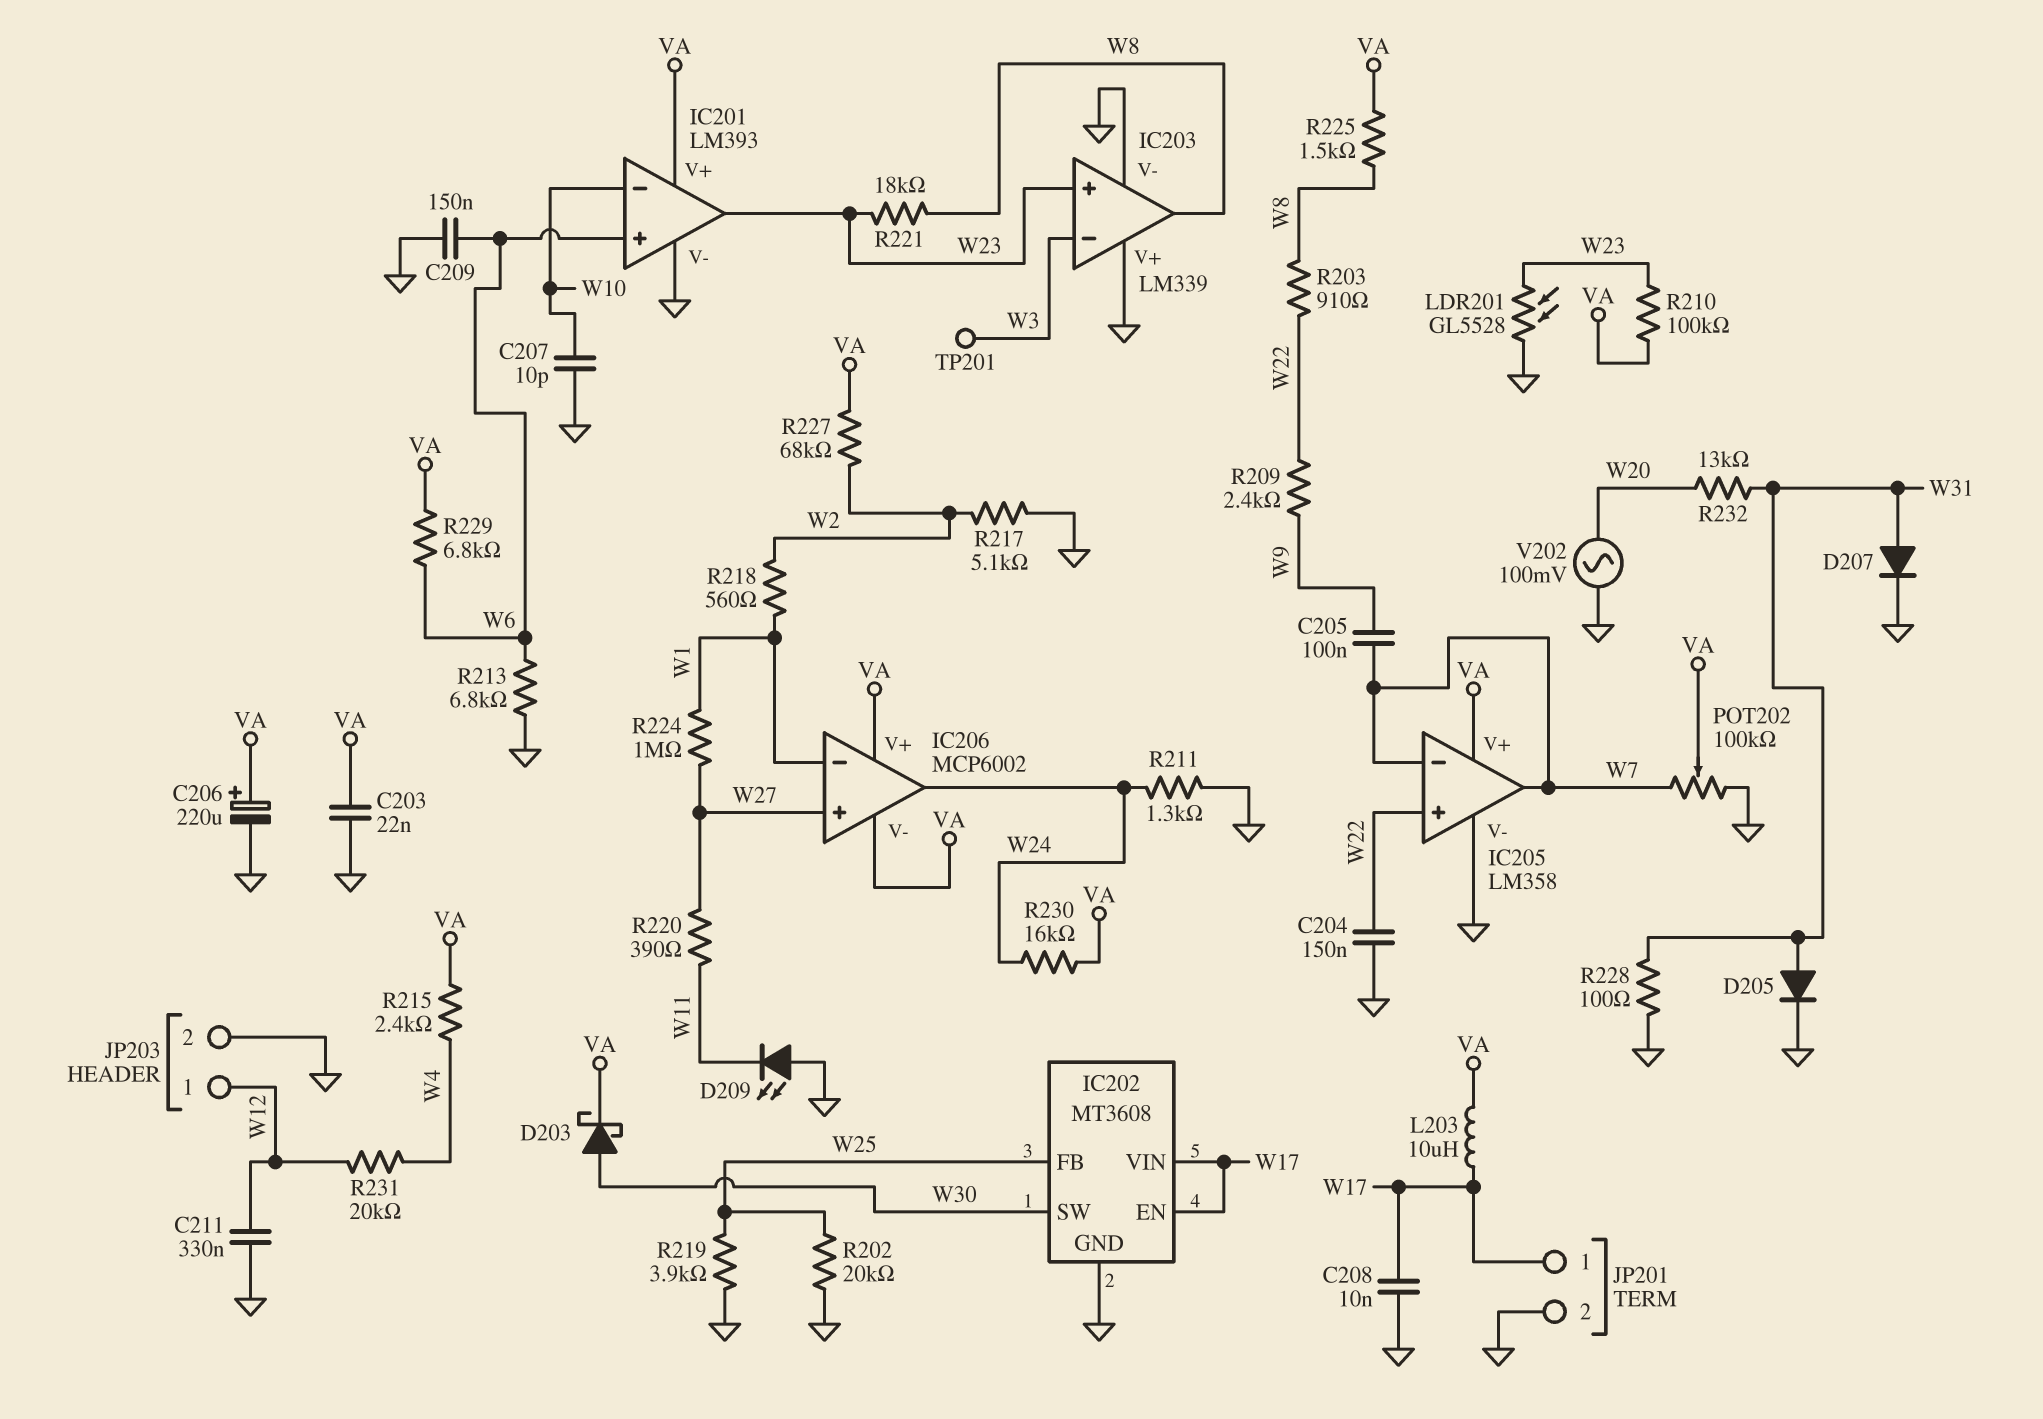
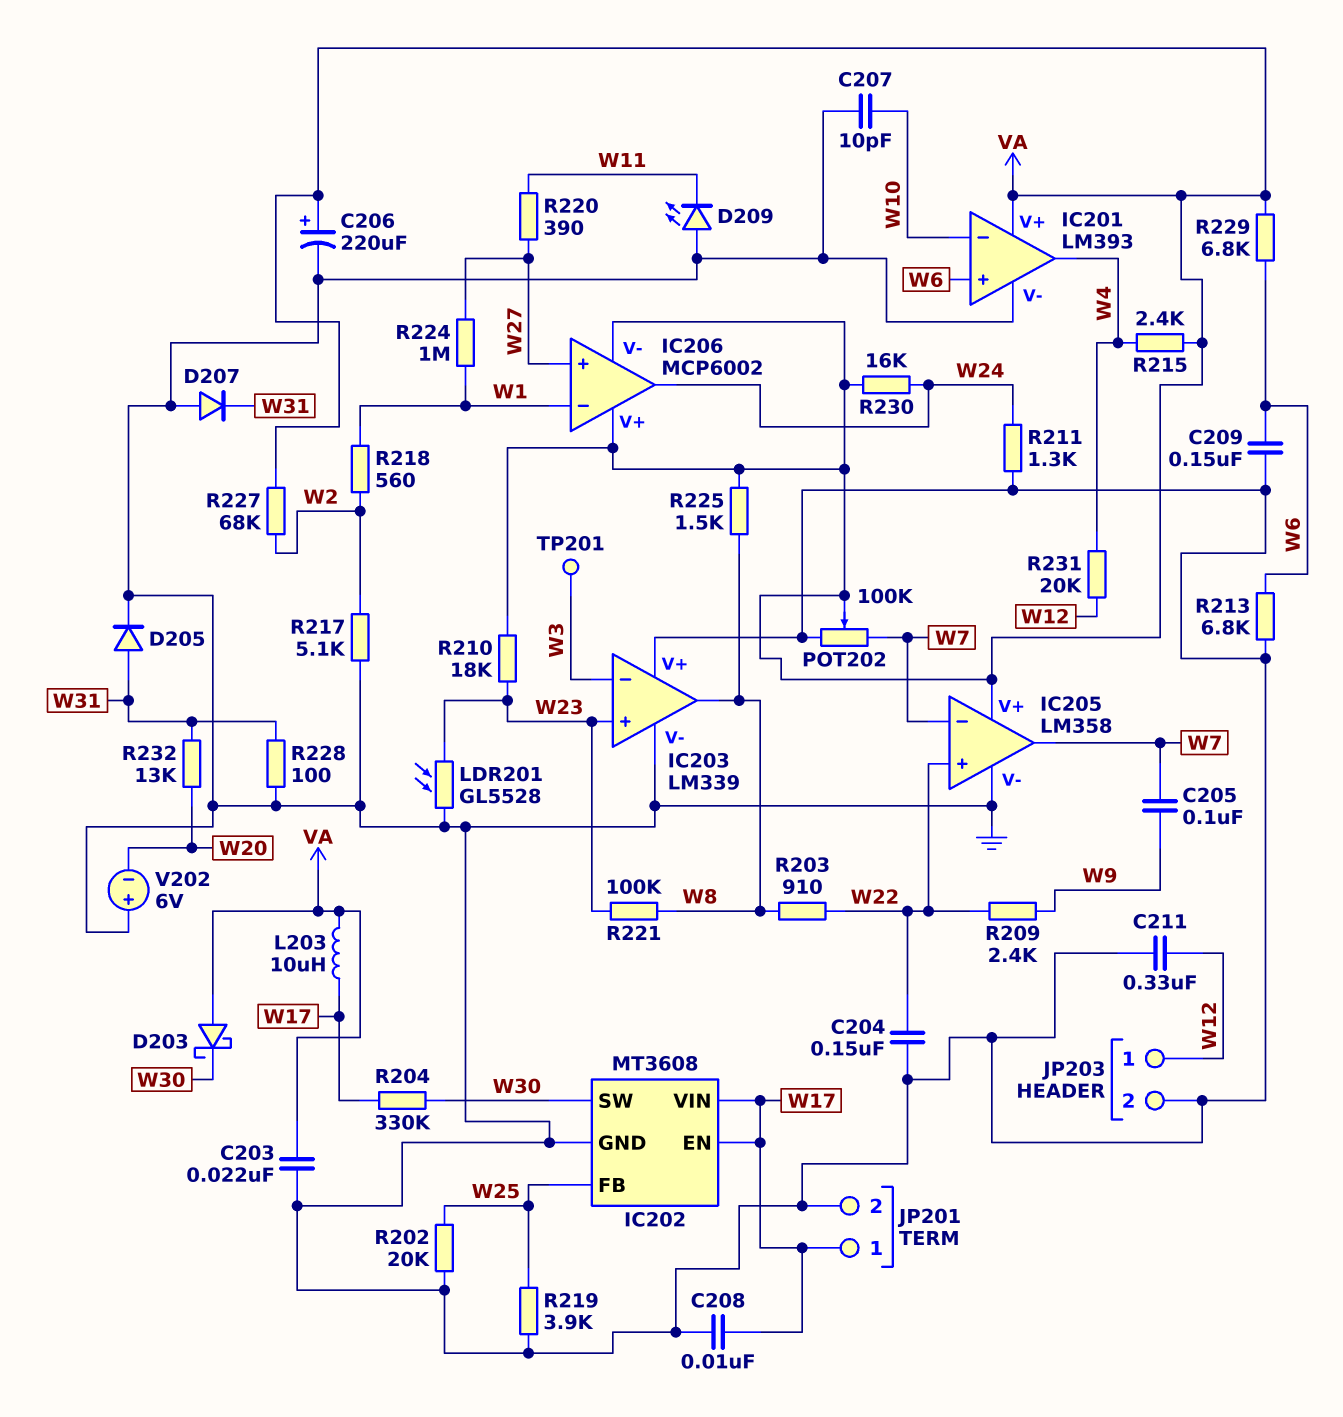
D203: schottky (A W30, K VA) -> schottky (A VA, K W30)
D207: diode (A W31, K GND) -> diode (A GND, K W31)
IC201 pin out: W23 -> W4
R204: none -> 330k (W17, W30)
R210: 100k (VA, W23) -> 18k (VA, W23)
R221: 18k (W8, W23) -> 100k (W8, W23)
V202: AC 100mV (GND, W20) -> 6V (plus GND, minus W20)

